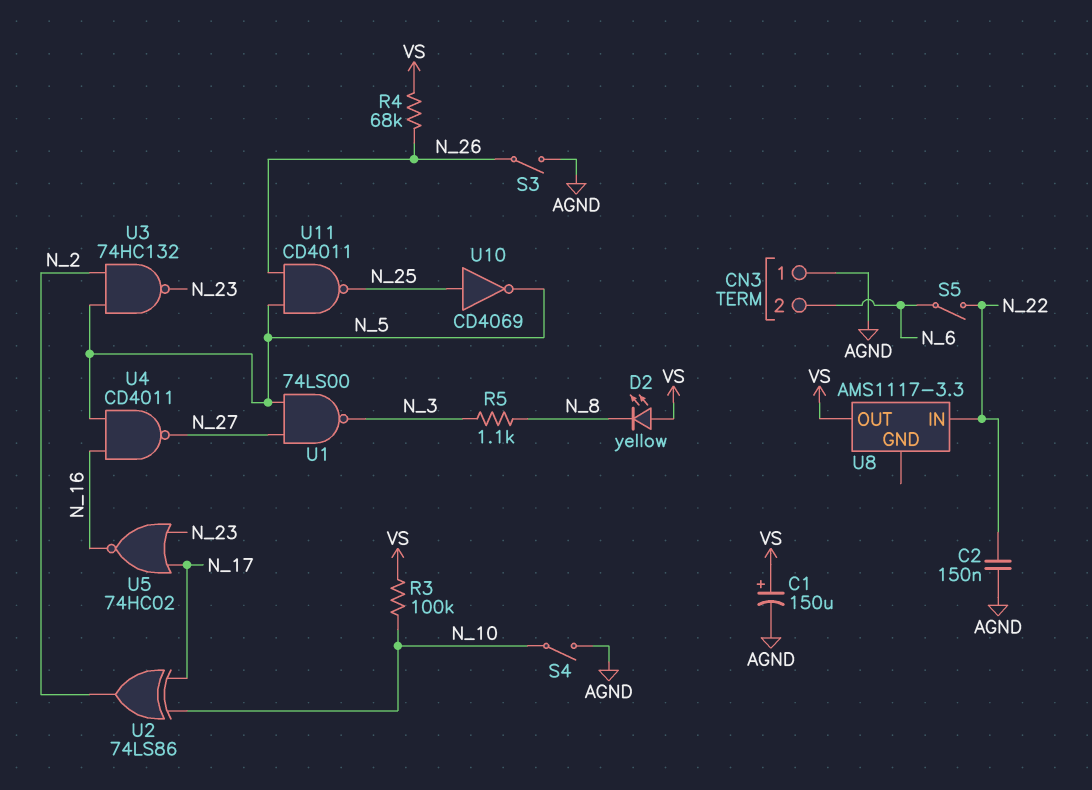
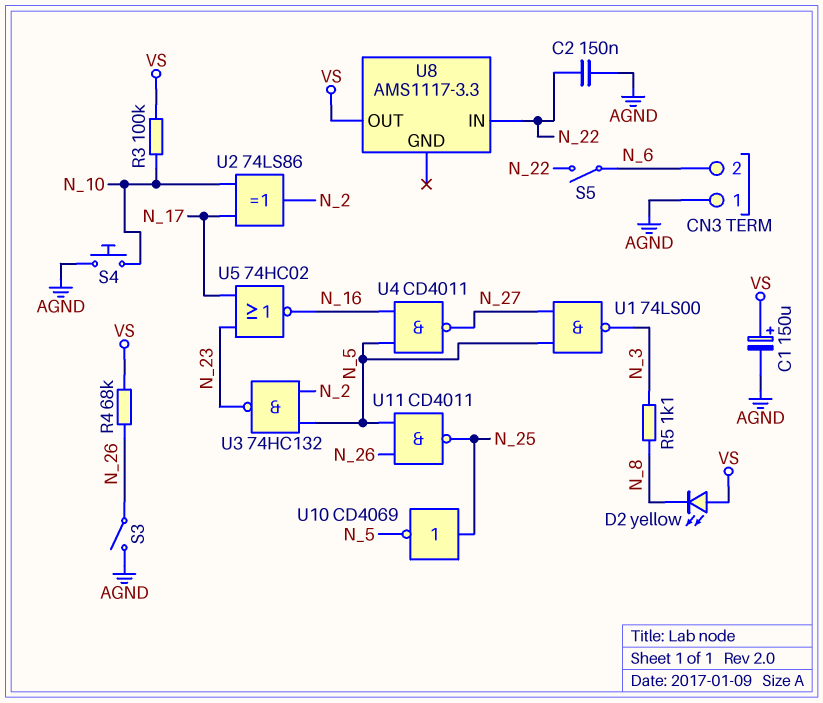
S4: switch (AGND, N_10) -> button (AGND, N_10)

